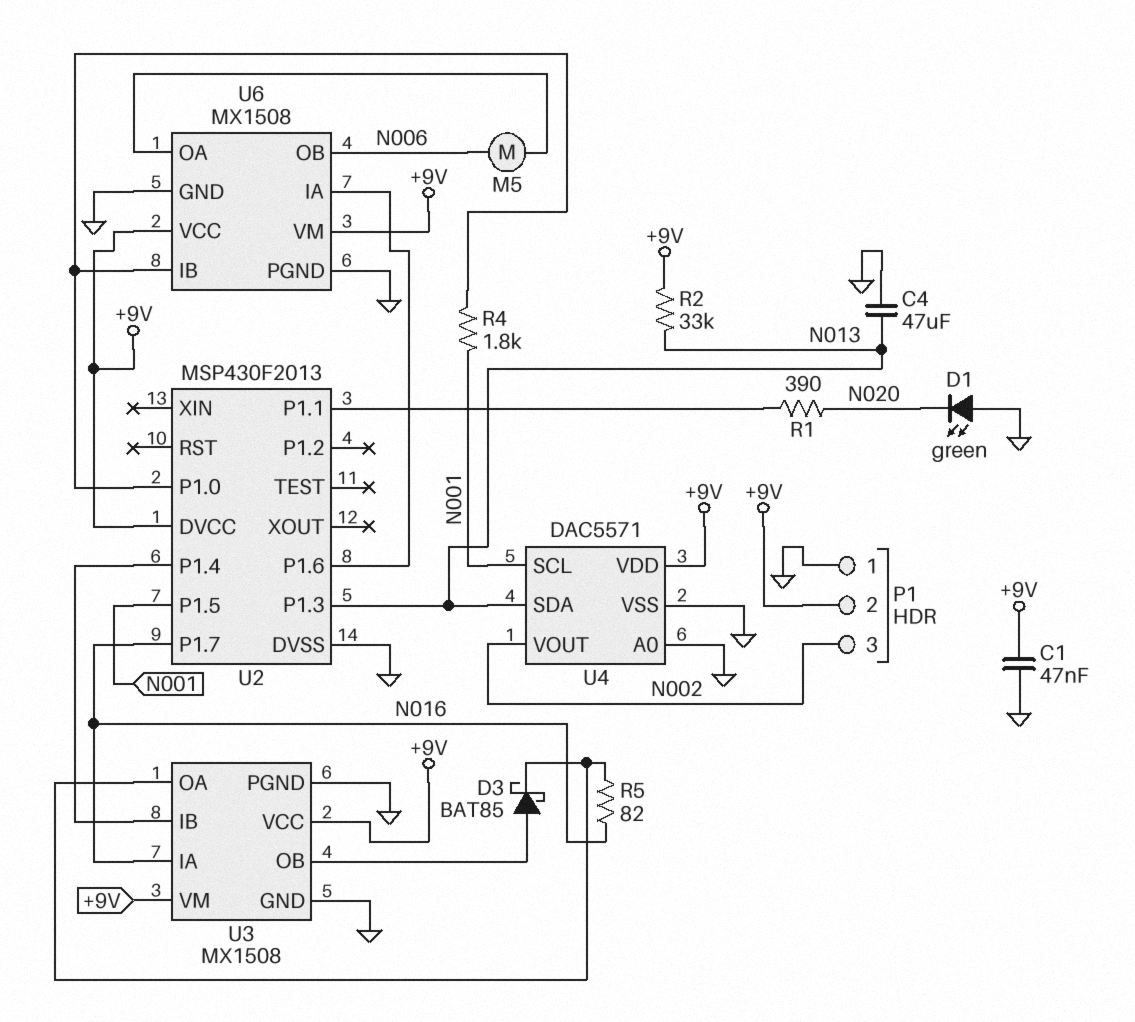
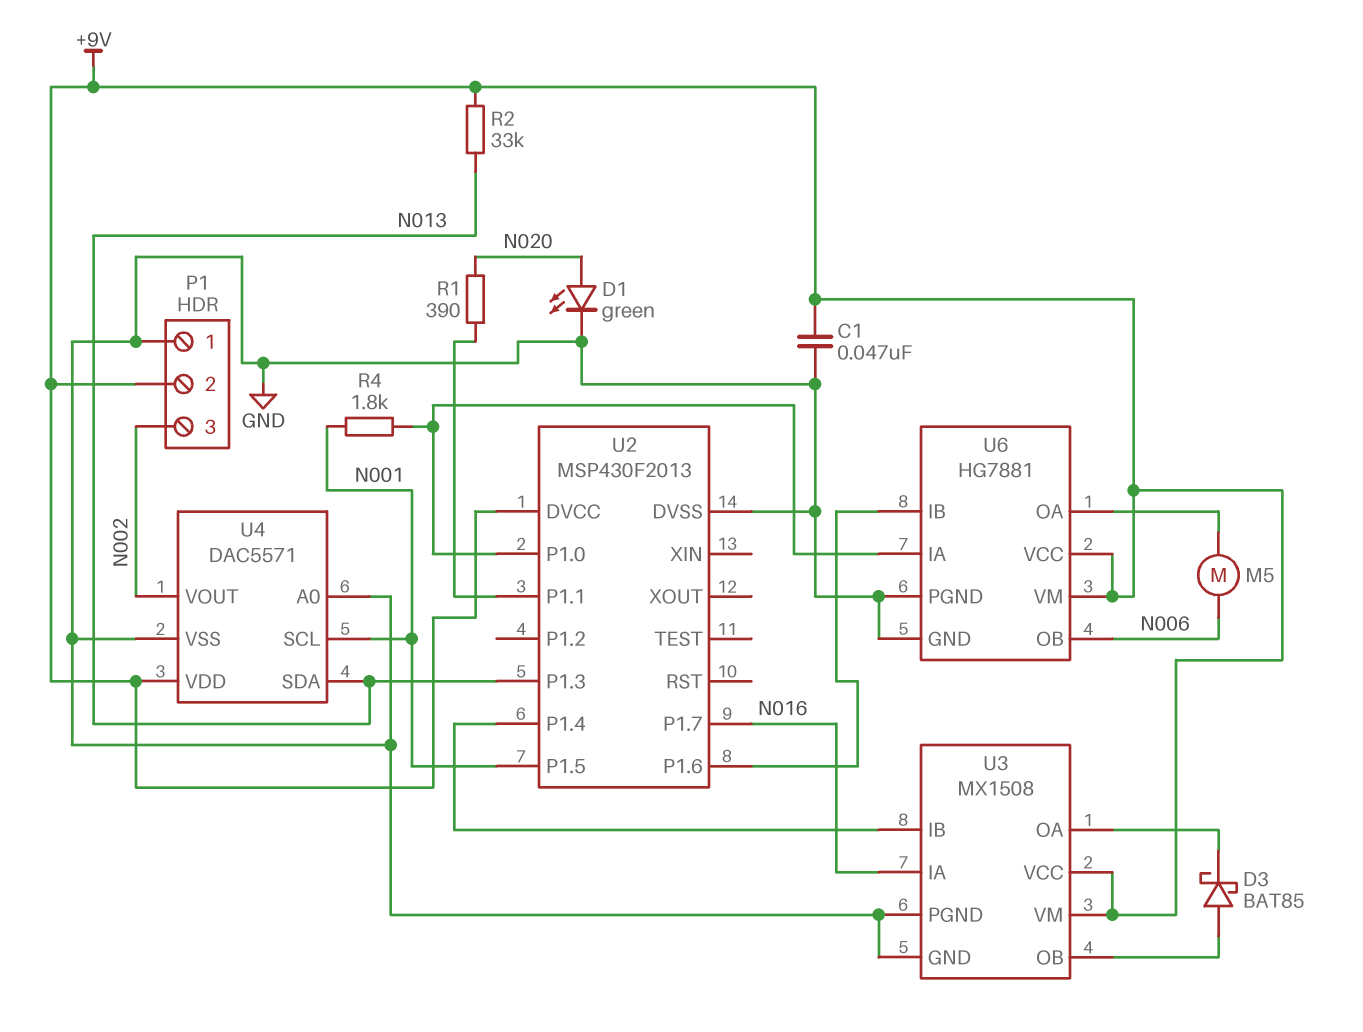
C4: 47uF (GND, N013) -> none
D1: LED green (A GND, K N020) -> LED green (A N020, K GND)
R5: 82 (N016, U3/OA) -> none
U6: MX1508 -> HG7881
U6 pin IA: U2/P1.6 -> U2/P1.0
U6 pin IB: U2/P1.0 -> U2/P1.6

